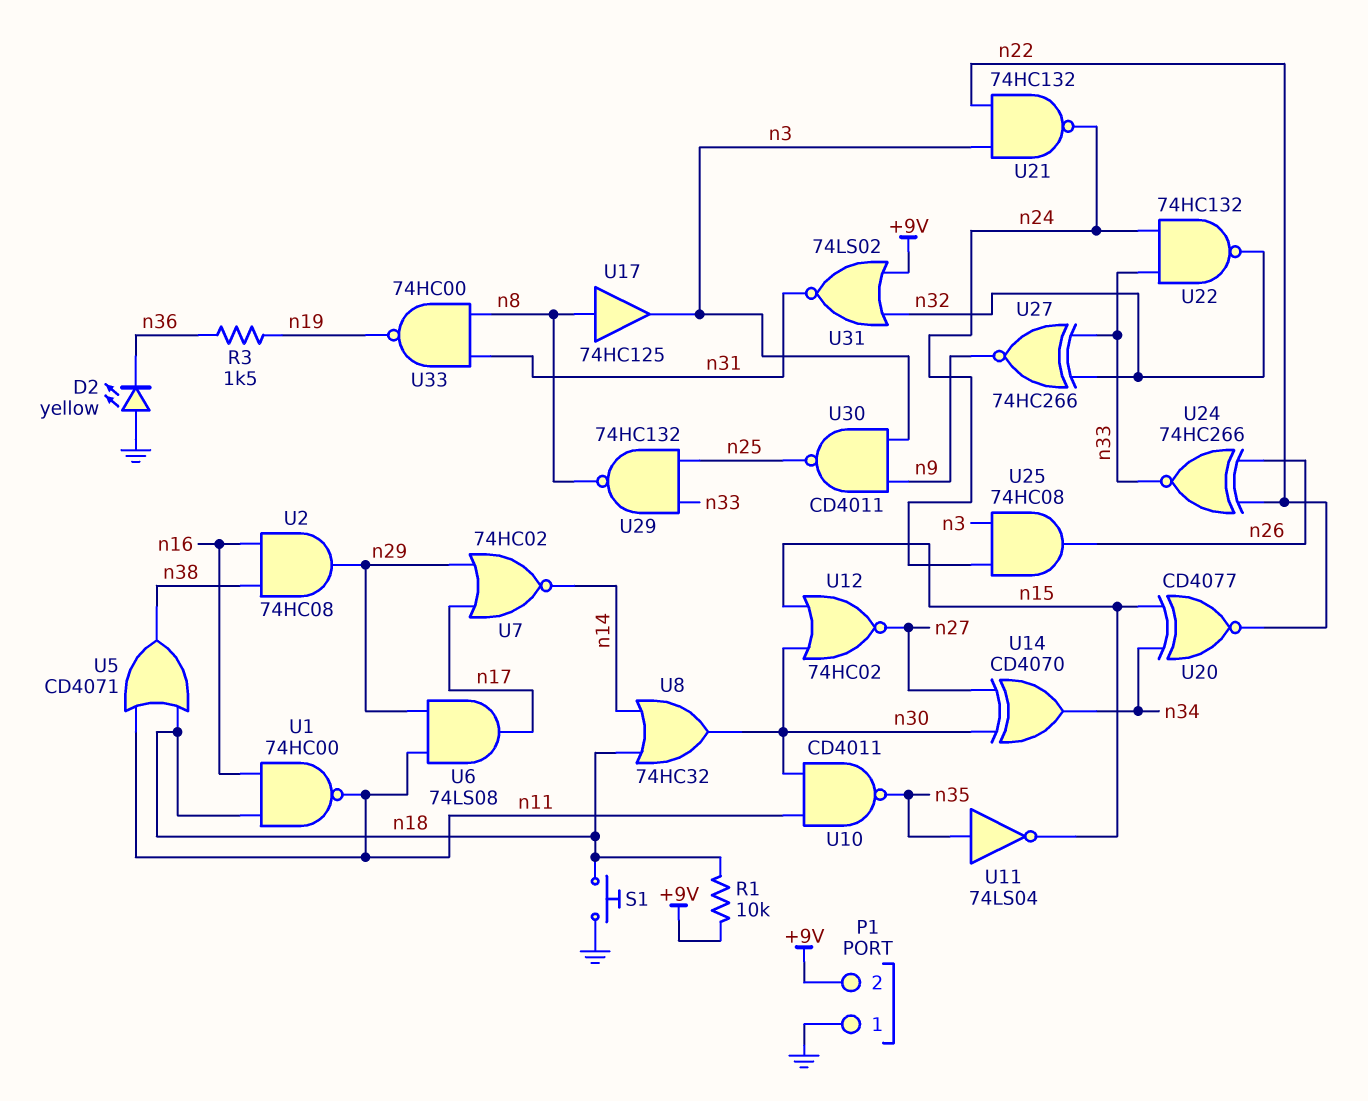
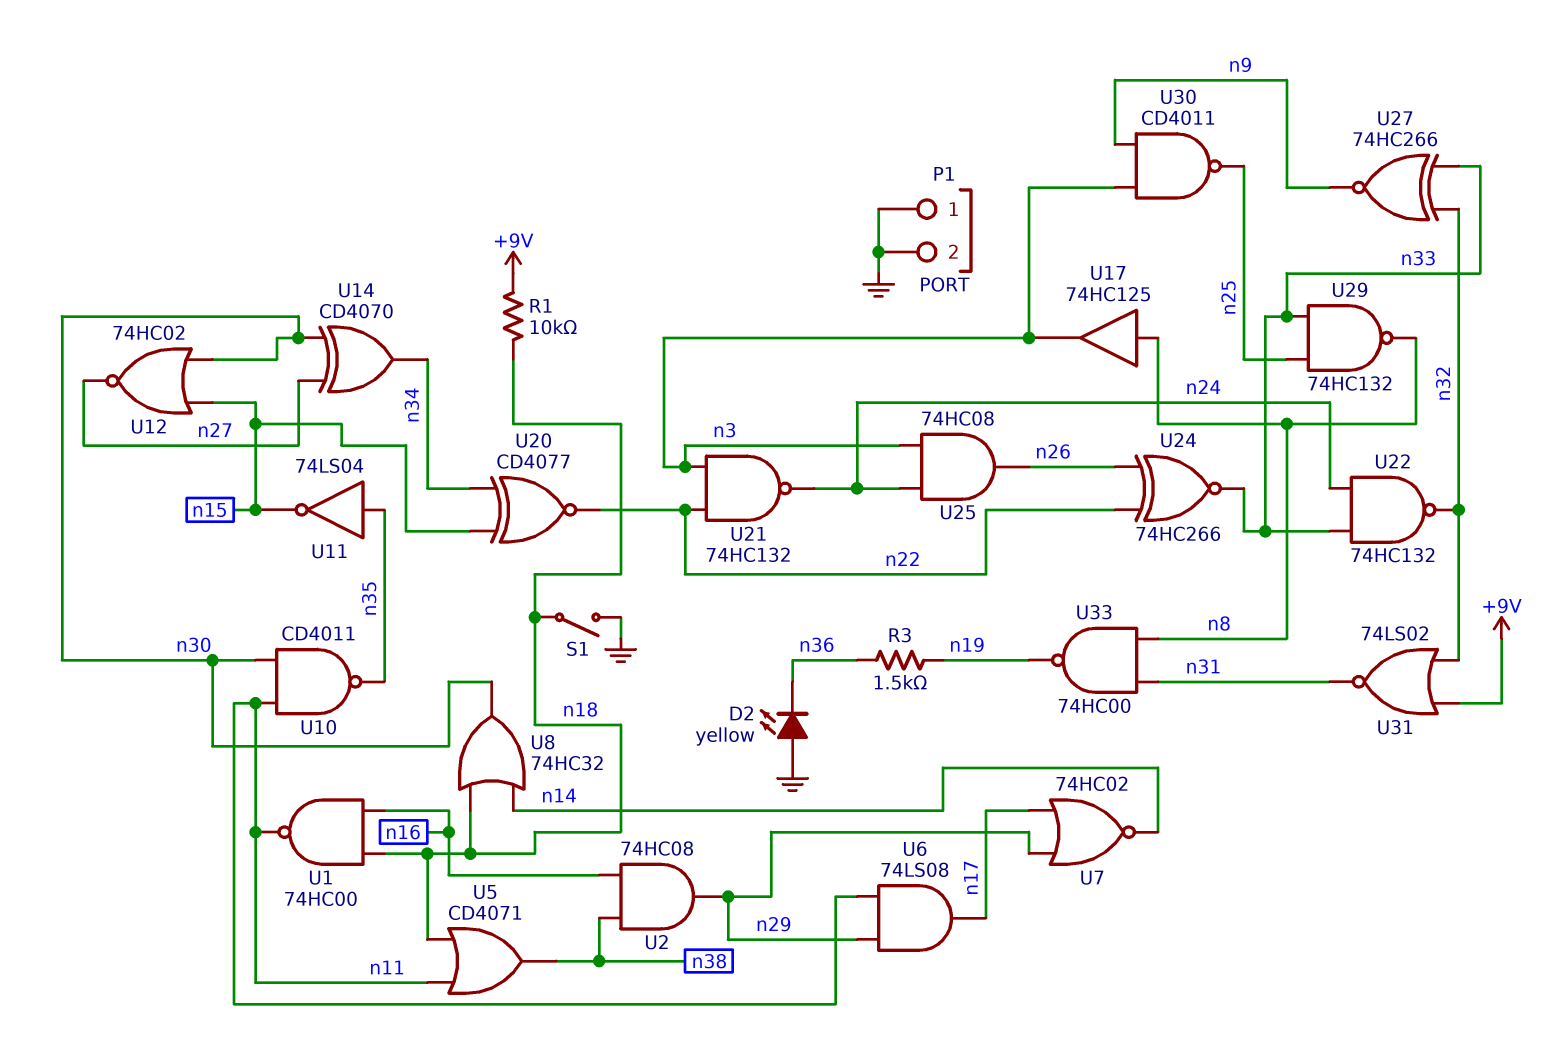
P1 pin 2: +9V -> GND
S1: button (GND, n18) -> switch (GND, n18)

